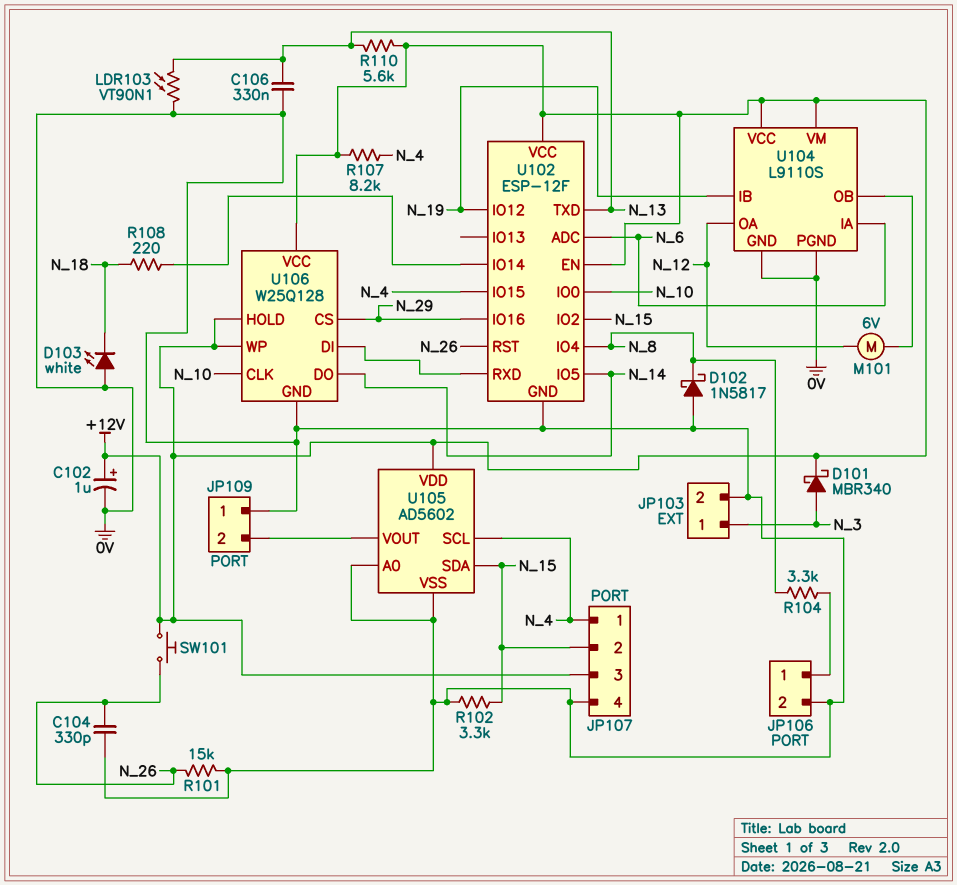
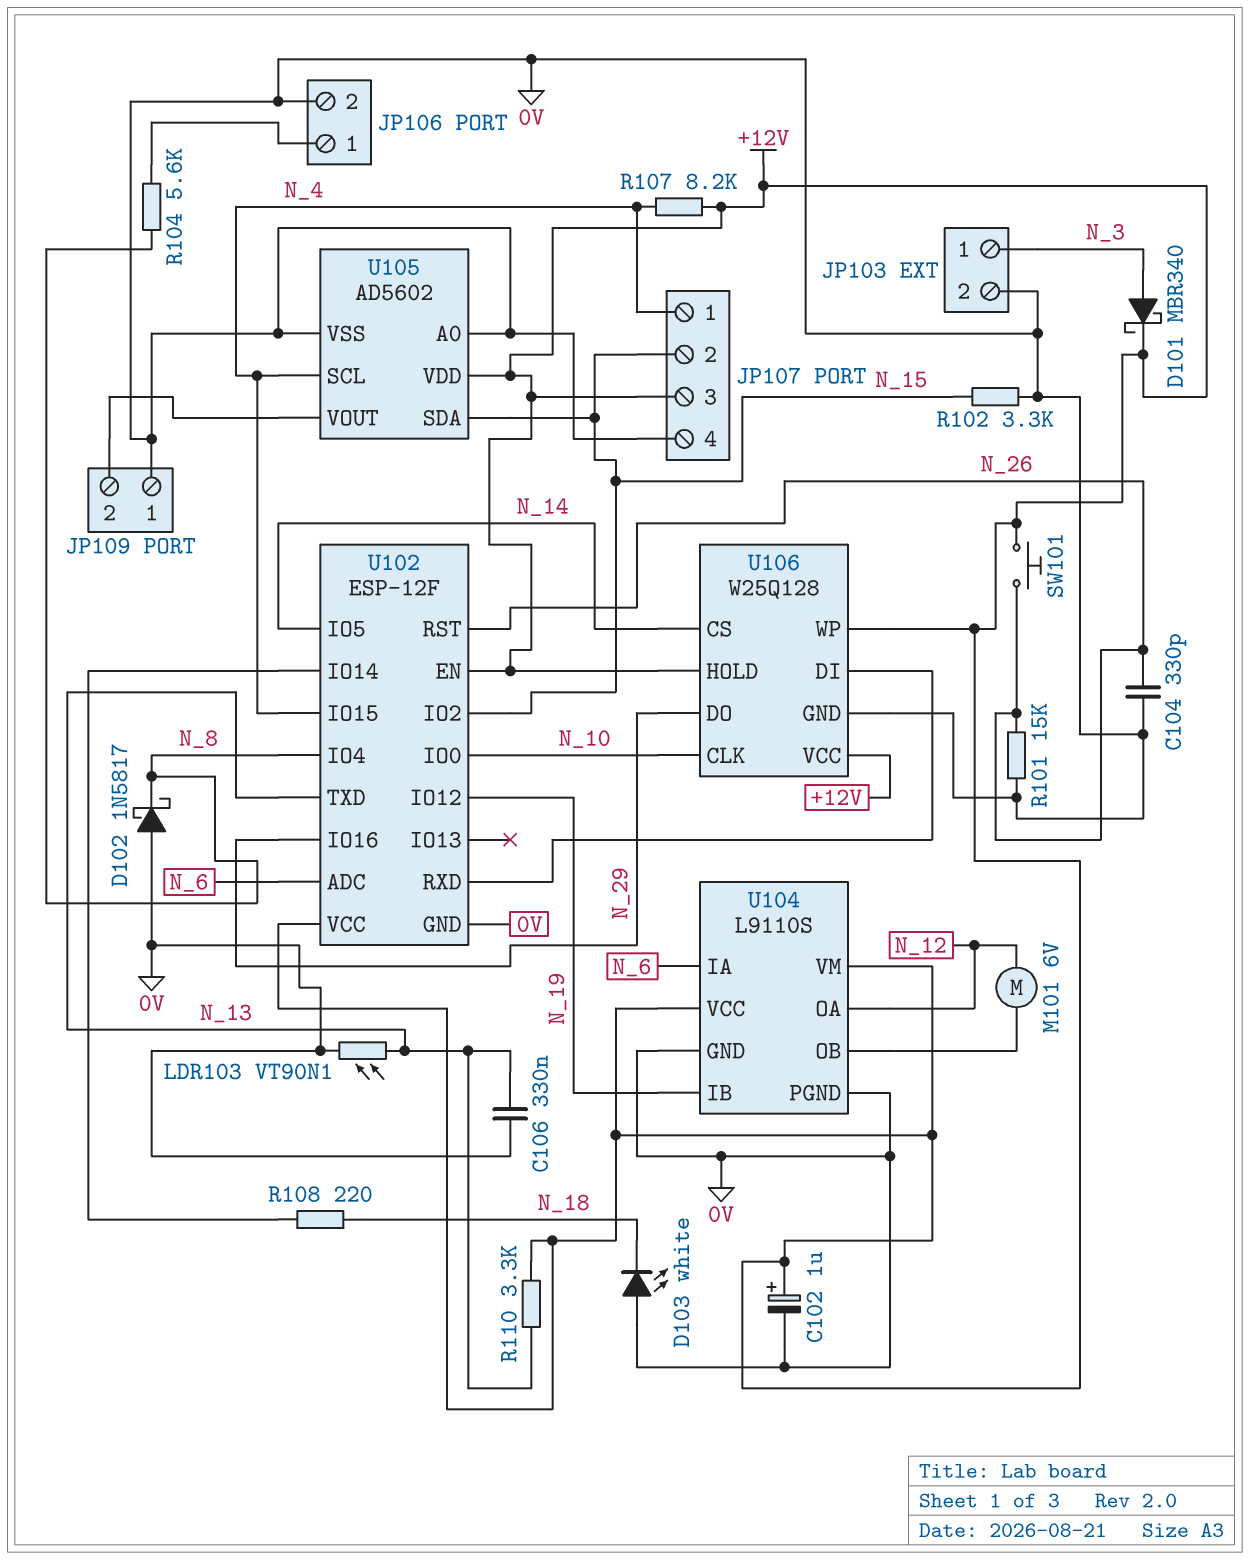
R104: 3.3k (JP106/1, N_8) -> 5.6k (JP106/1, N_8)
R110: 5.6k (+12V, N_13) -> 3.3k (+12V, N_13)
U106 pin CS: N_29 -> N_14
U106 pin DO: N_14 -> N_29

